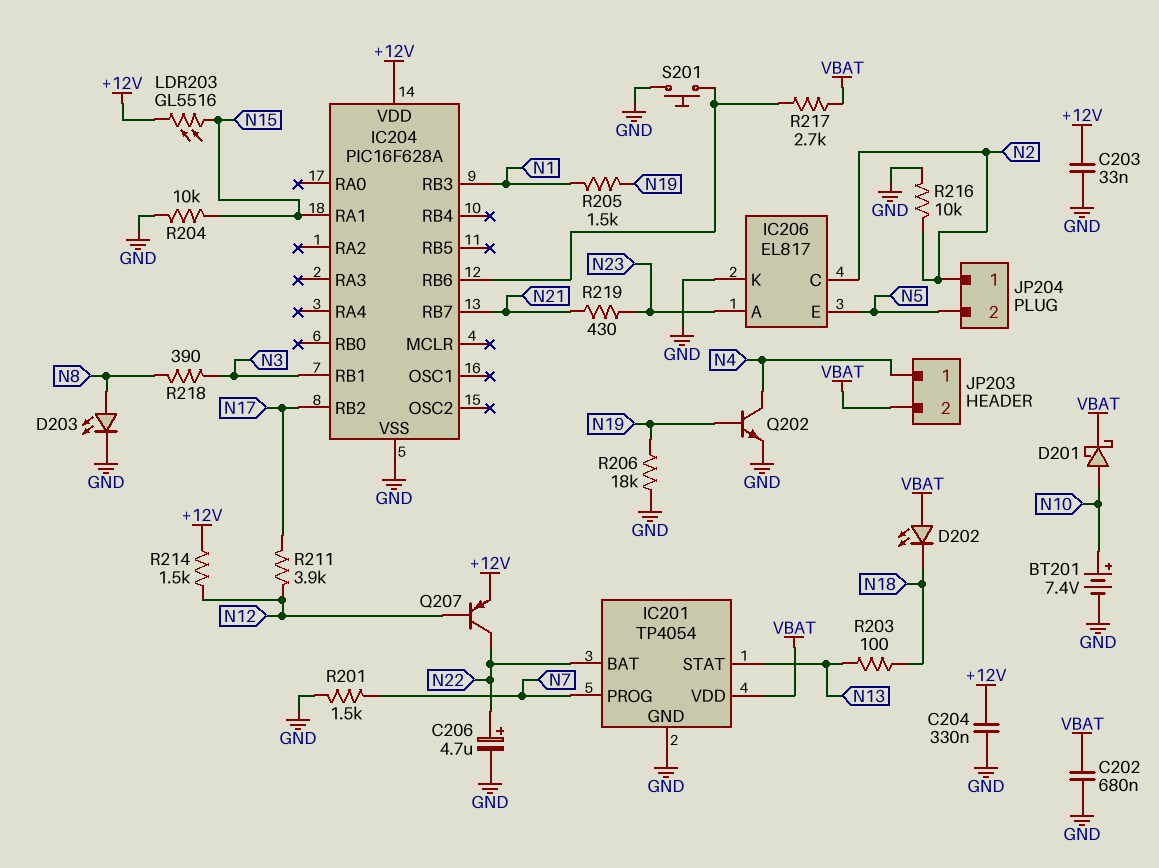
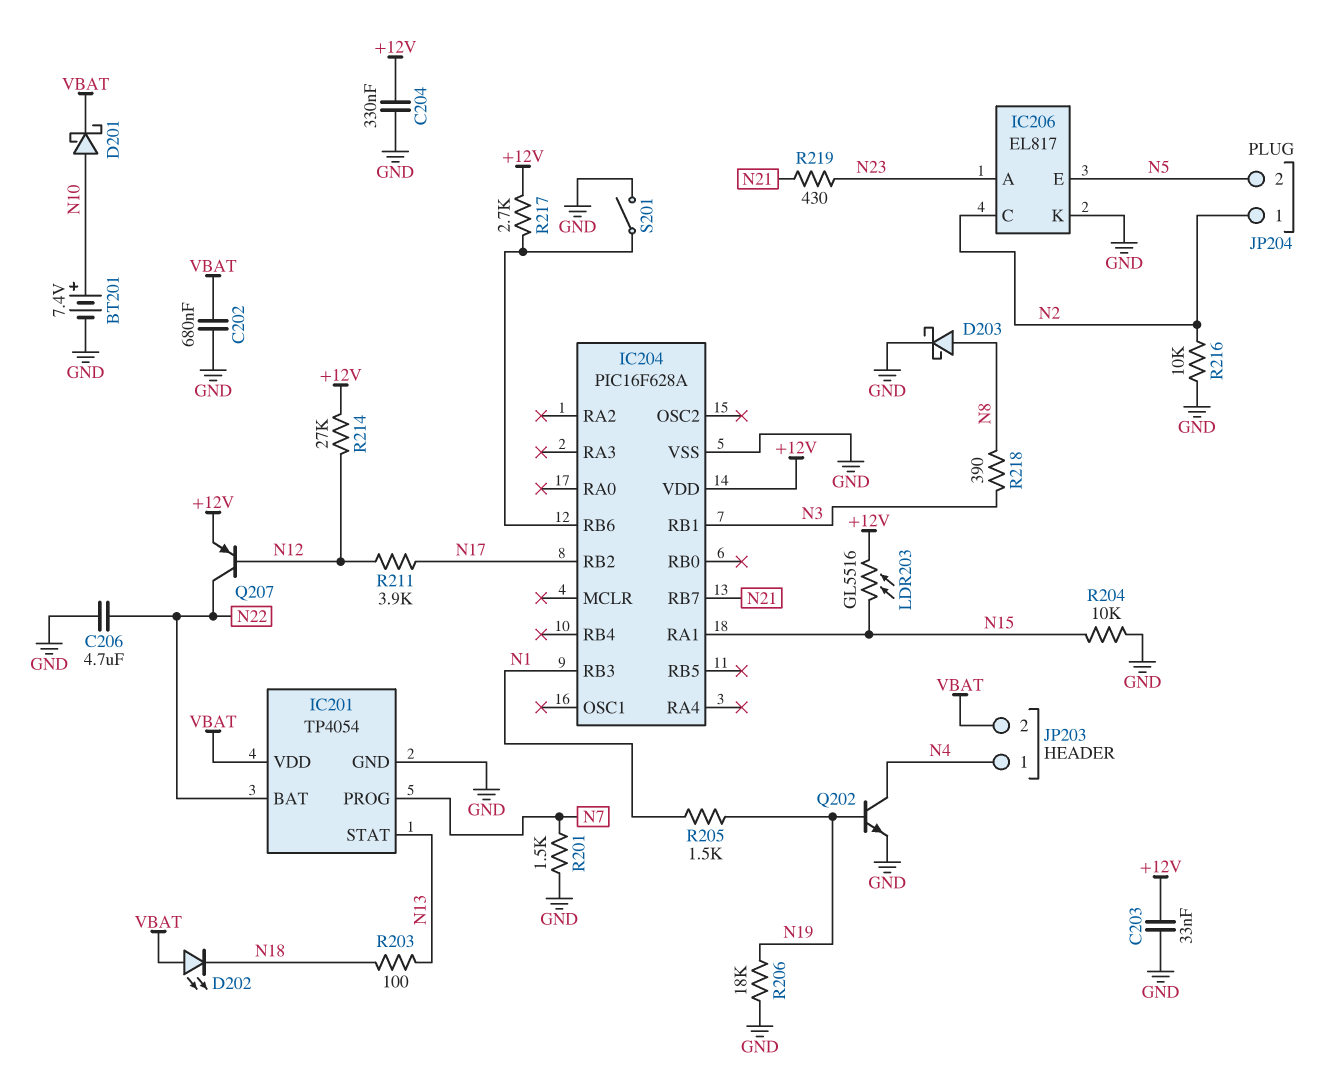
C206: 4.7uF (plus N22, minus GND) -> 4.7uF (GND, N22)
D203: LED (A N8, K GND) -> schottky (A N8, K GND)
R214: 1.5k (+12V, N12) -> 27k (+12V, N12)
R217: 2.7k (IC204/RB6, VBAT) -> 2.7k (+12V, IC204/RB6)
S201: button (GND, IC204/RB6) -> switch (GND, IC204/RB6)

